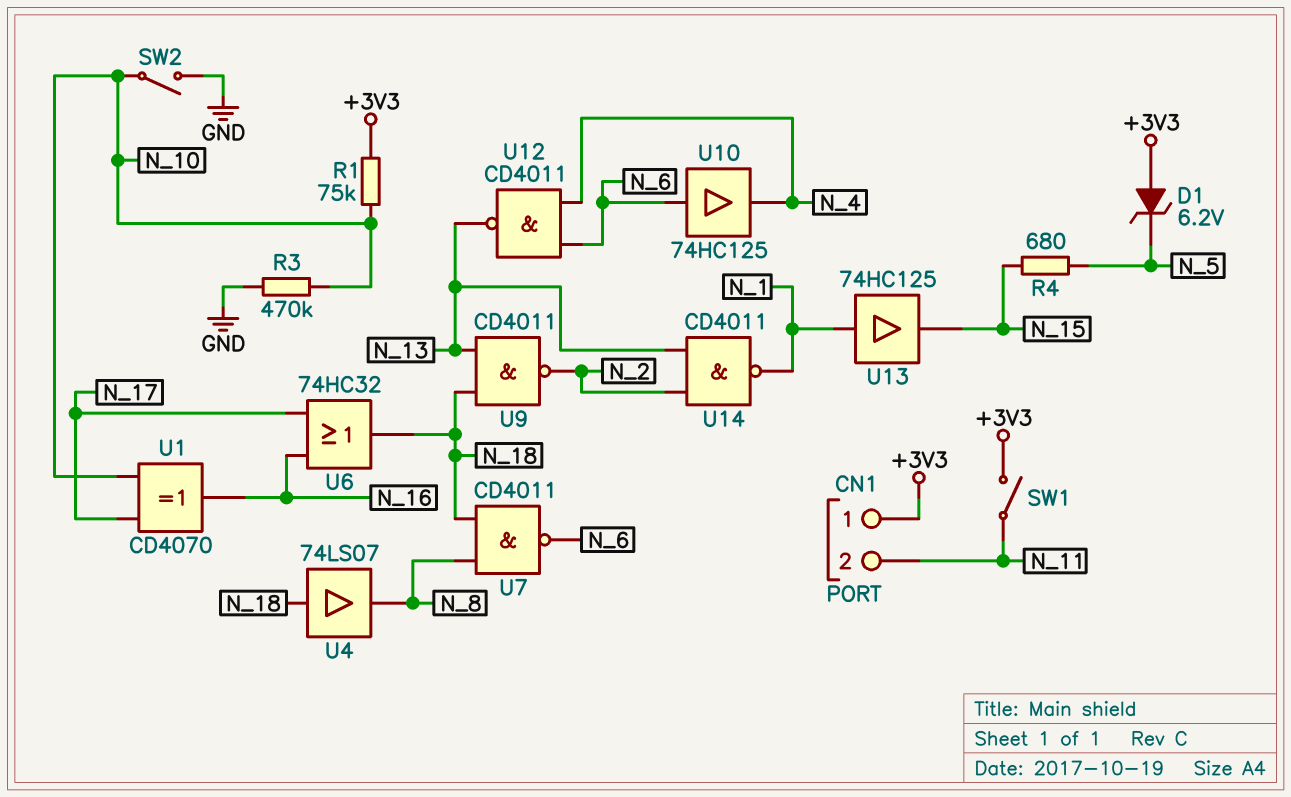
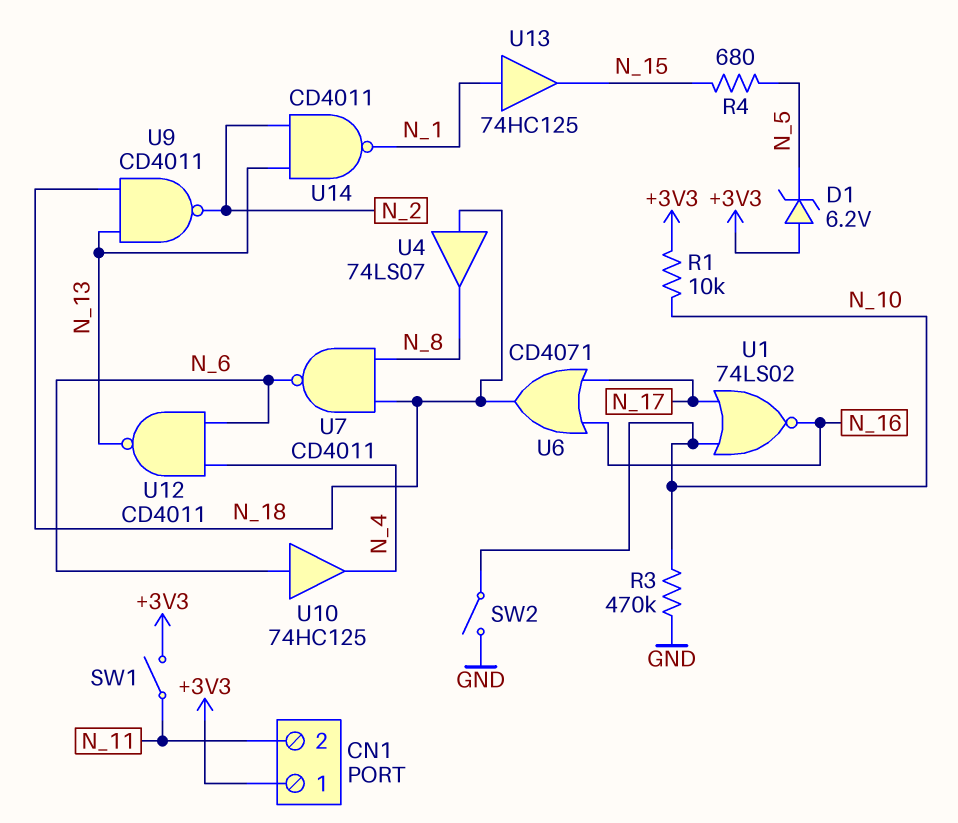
R1: 75k (+3V3, N_10) -> 10k (+3V3, N_10)
U1: XOR CD4070 (in N_10, in N_17, out N_16) -> NOR 74LS02 (in N_10, in N_17, out N_16)
U6: OR 74HC32 (in N_16, in N_17, out N_18) -> OR CD4071 (in N_16, in N_17, out N_18)

